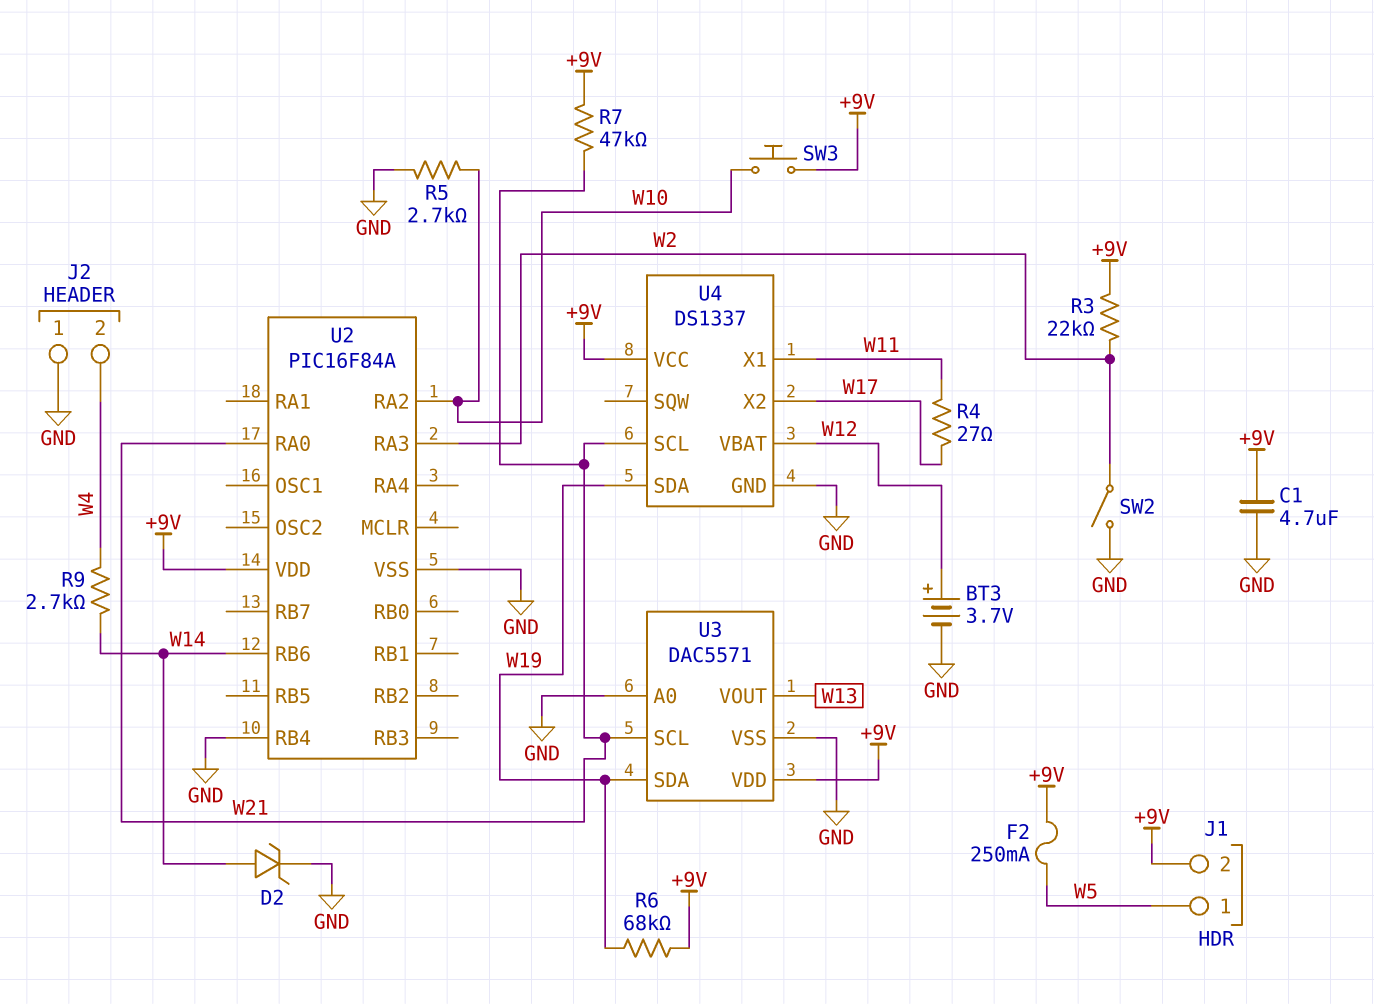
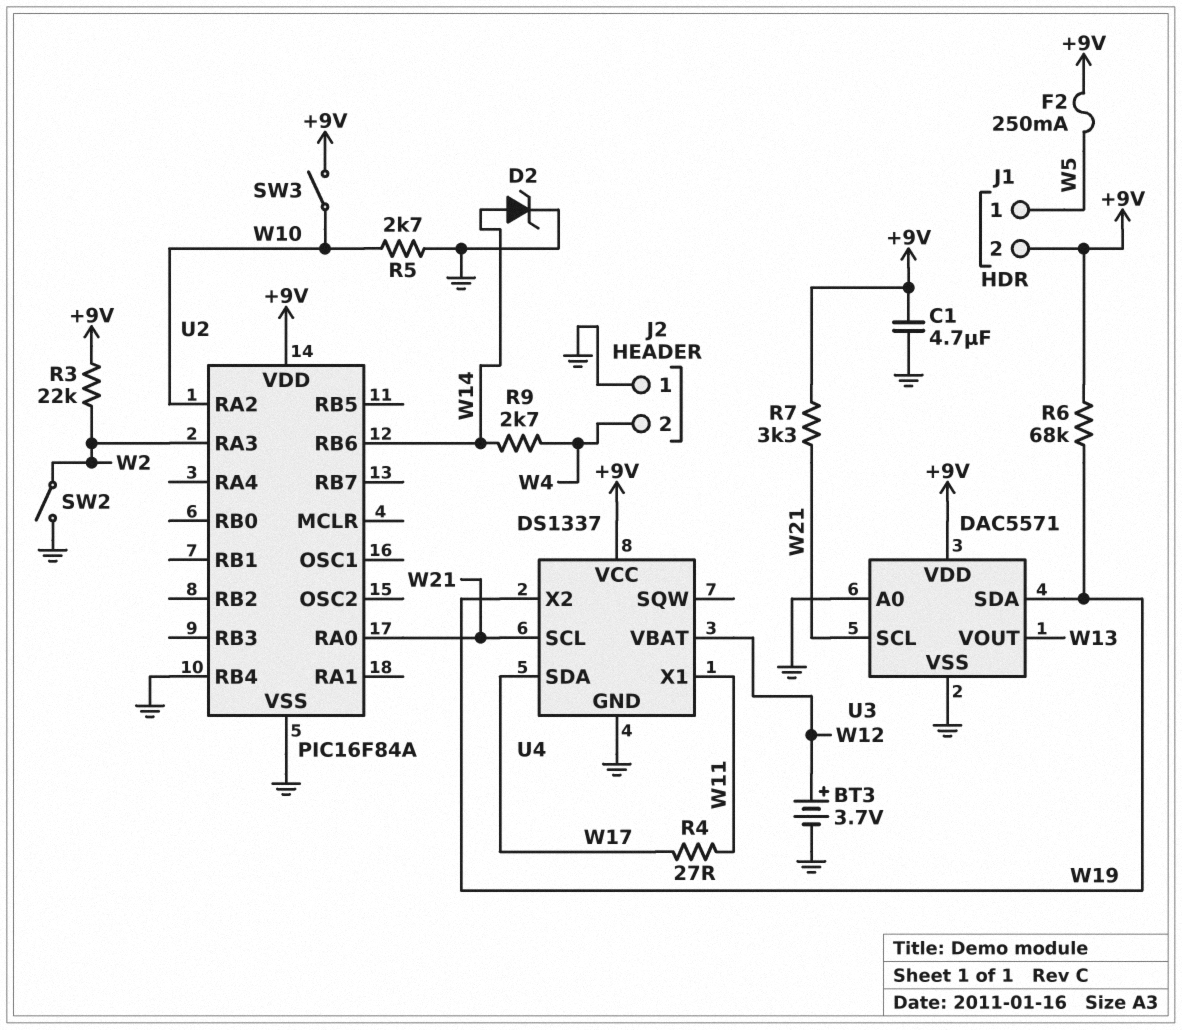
R7: 47k (+9V, W21) -> 3.3k (+9V, W21)
SW3: button (+9V, W10) -> switch (+9V, W10)
U4 pin SDA: W19 -> W17
U4 pin X2: W17 -> W19

